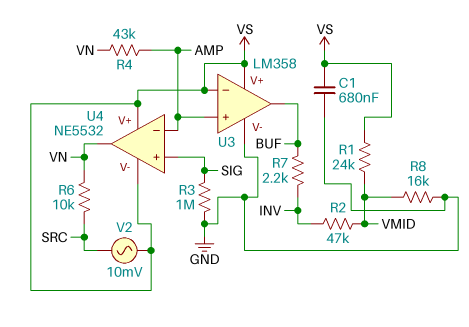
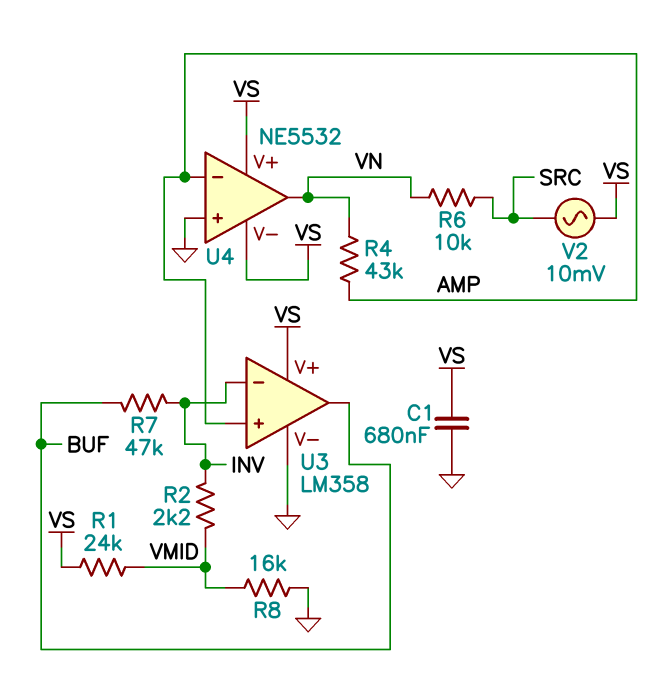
R2: 47k (INV, VMID) -> 2.2k (INV, VMID)
R3: 1M (GND, SIG) -> none
R7: 2.2k (BUF, INV) -> 47k (BUF, INV)
U3 pin in-: VS -> INV
U4 pin in+: SIG -> GND

